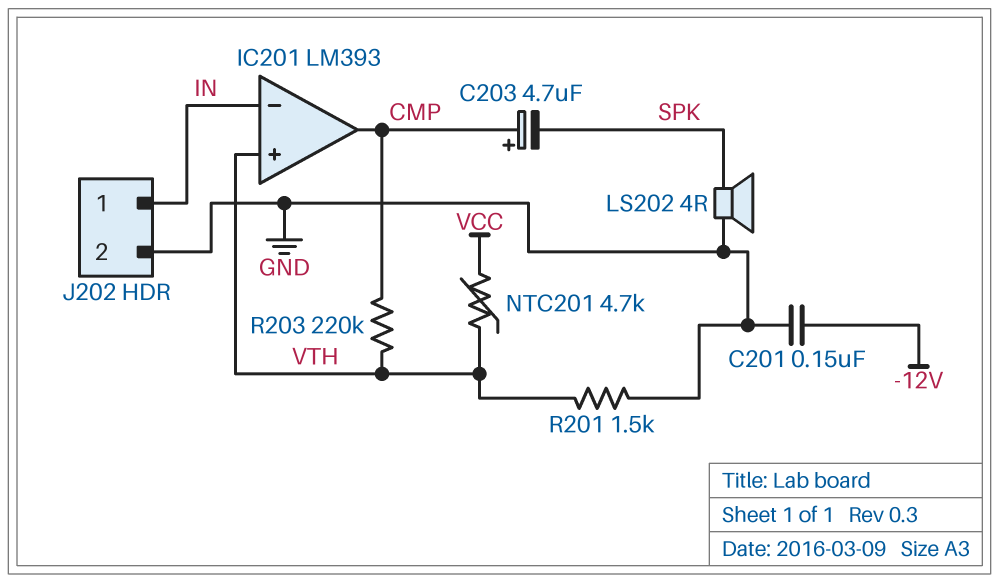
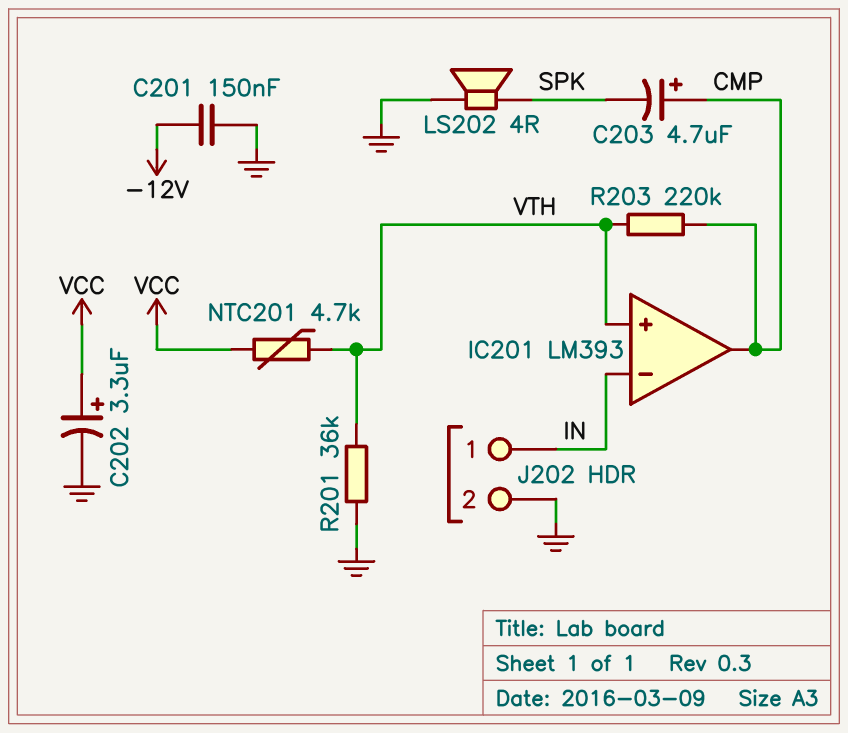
C202: none -> 3.3uF (plus VCC, minus GND)
R201: 1.5k (GND, VTH) -> 36k (GND, VTH)

